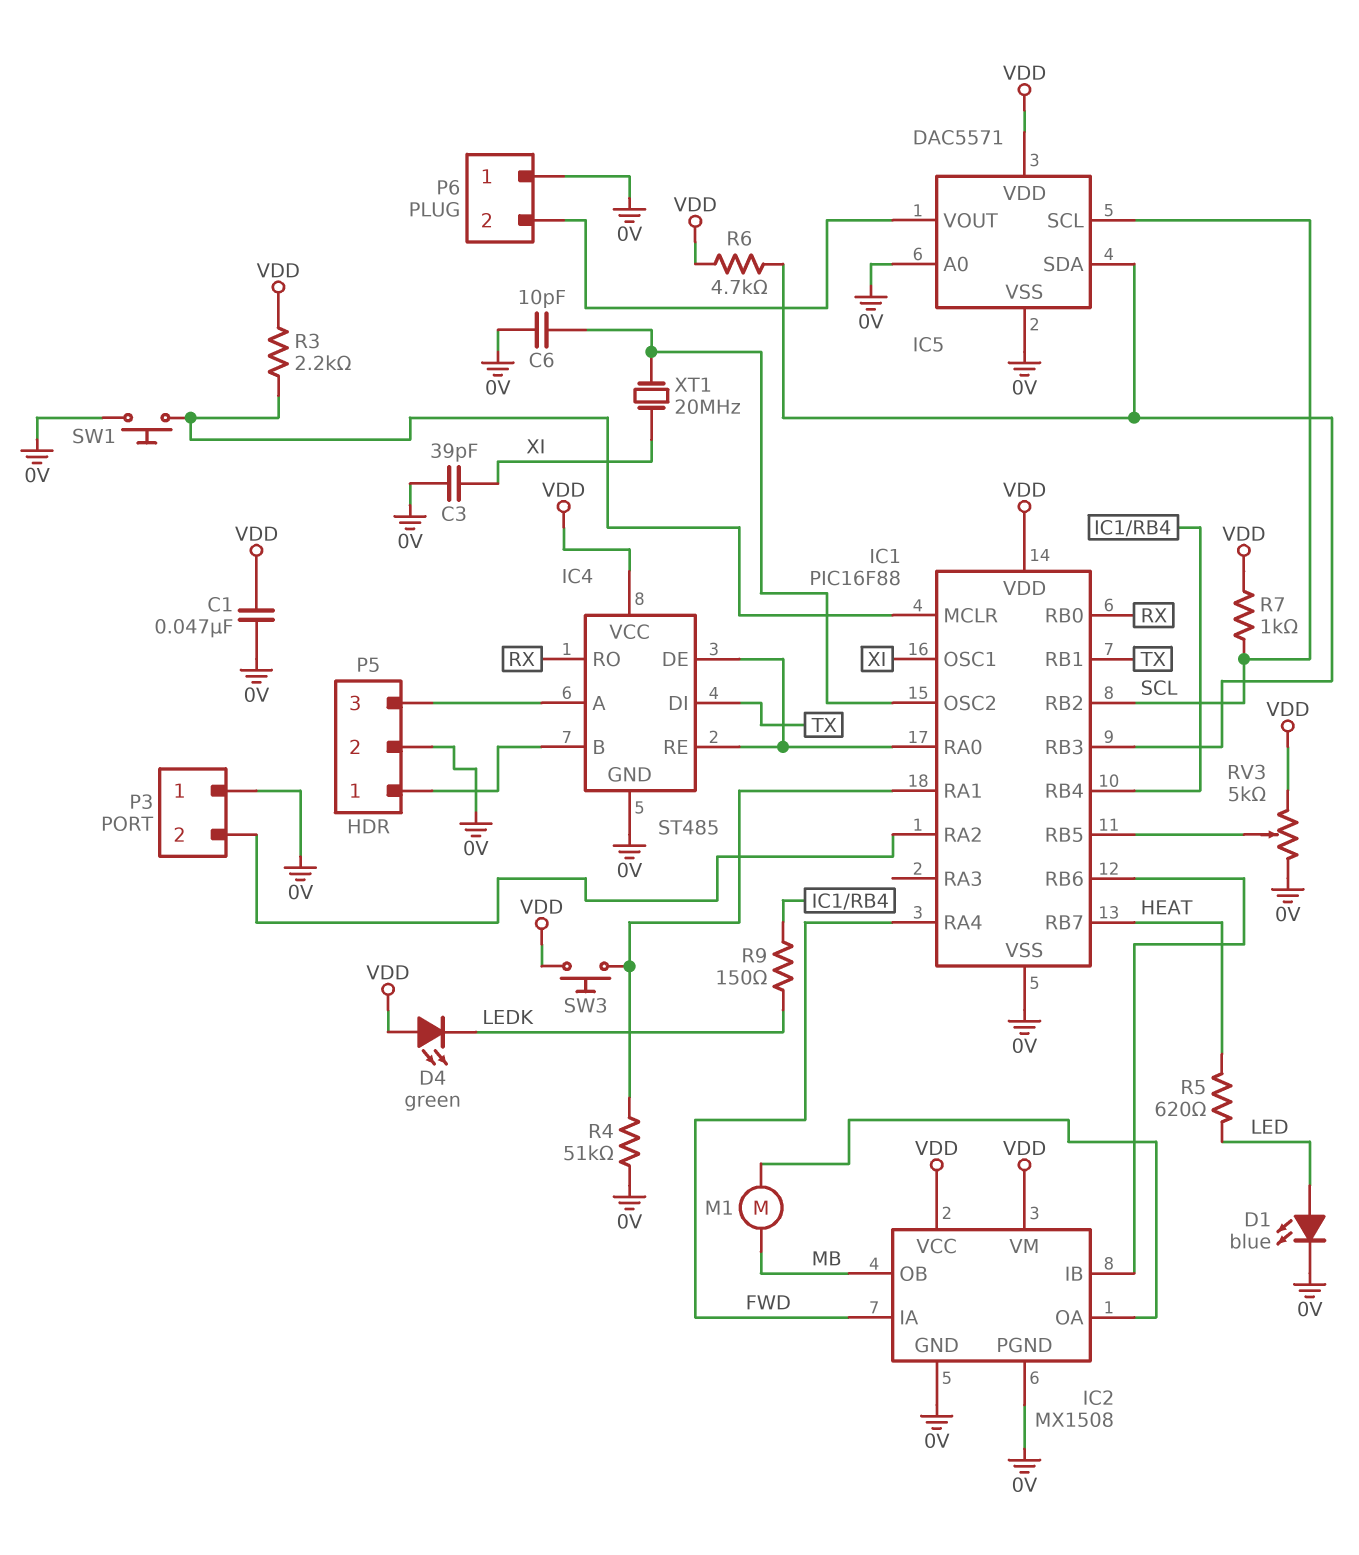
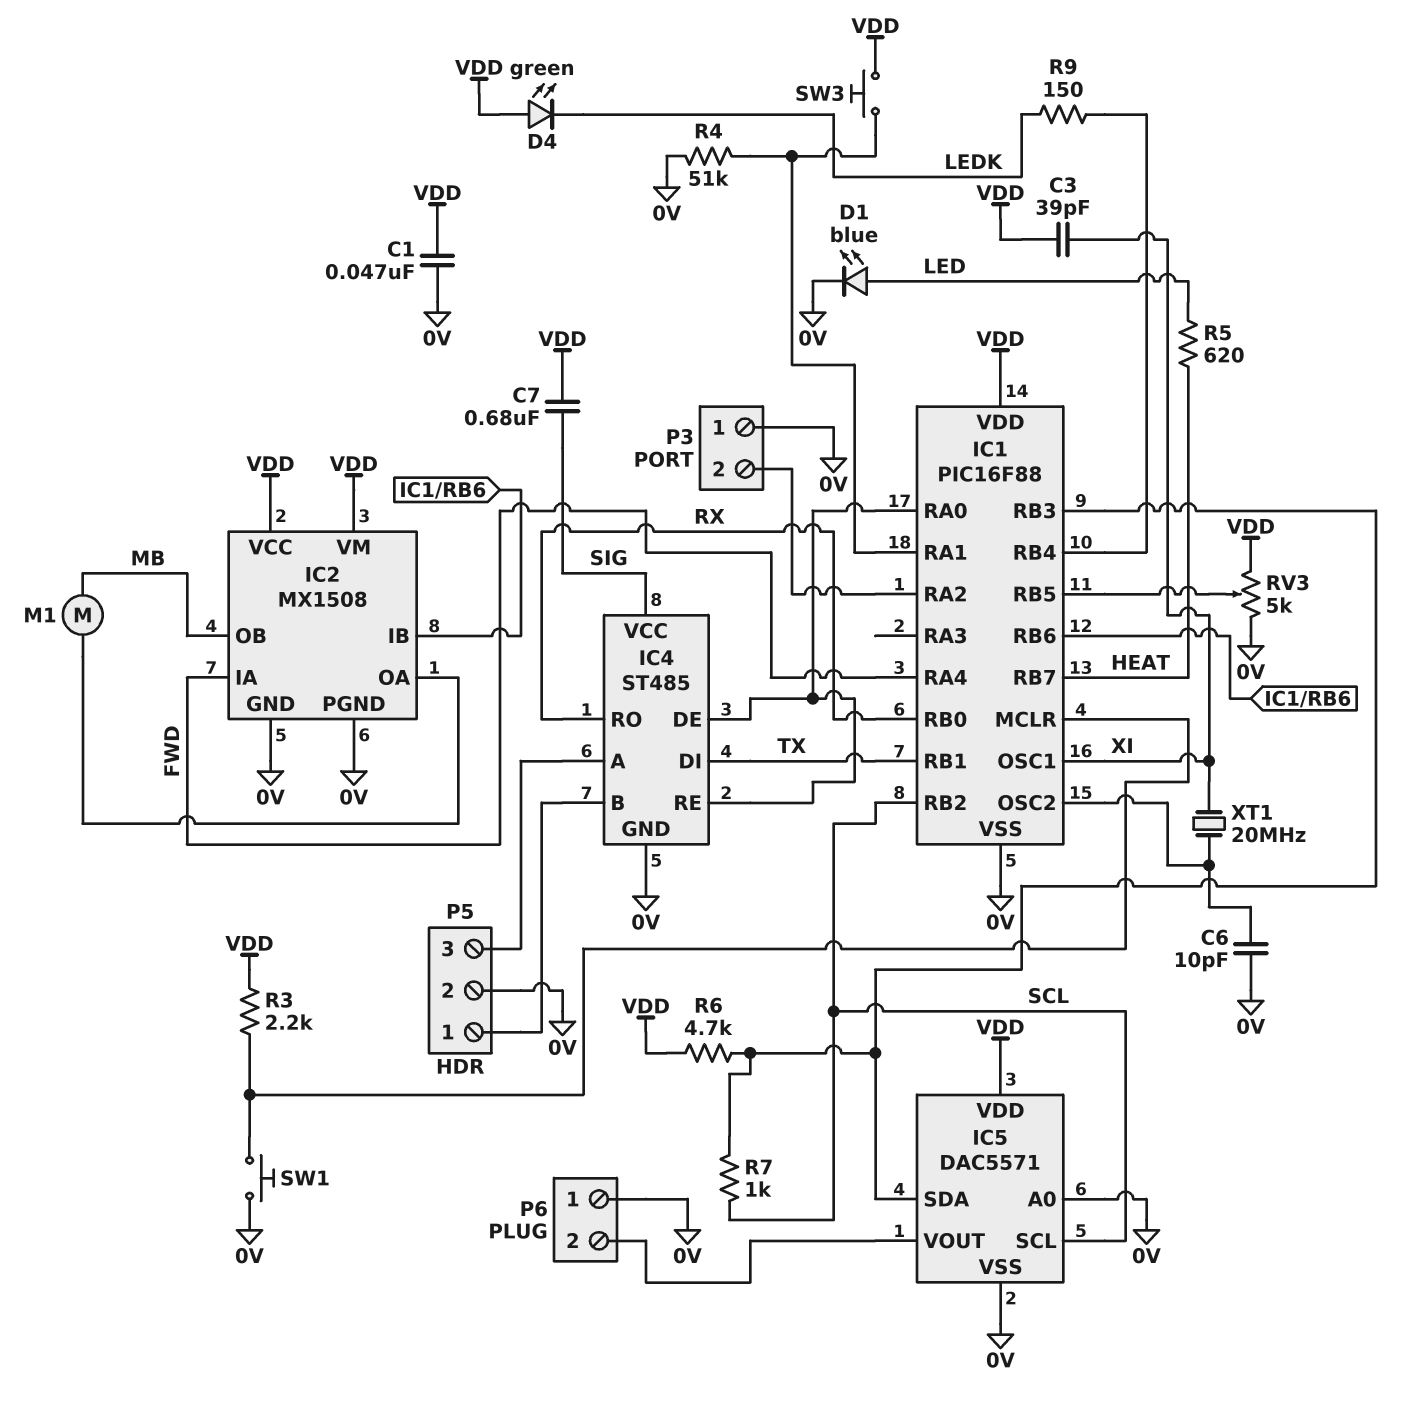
C3: 39pF (0V, XI) -> 39pF (VDD, XI)
C7: none -> 680nF (SIG, VDD)
IC4 pin VCC: VDD -> SIG
R7: 1k (SCL, VDD) -> 1k (IC1/RB3, SCL)

